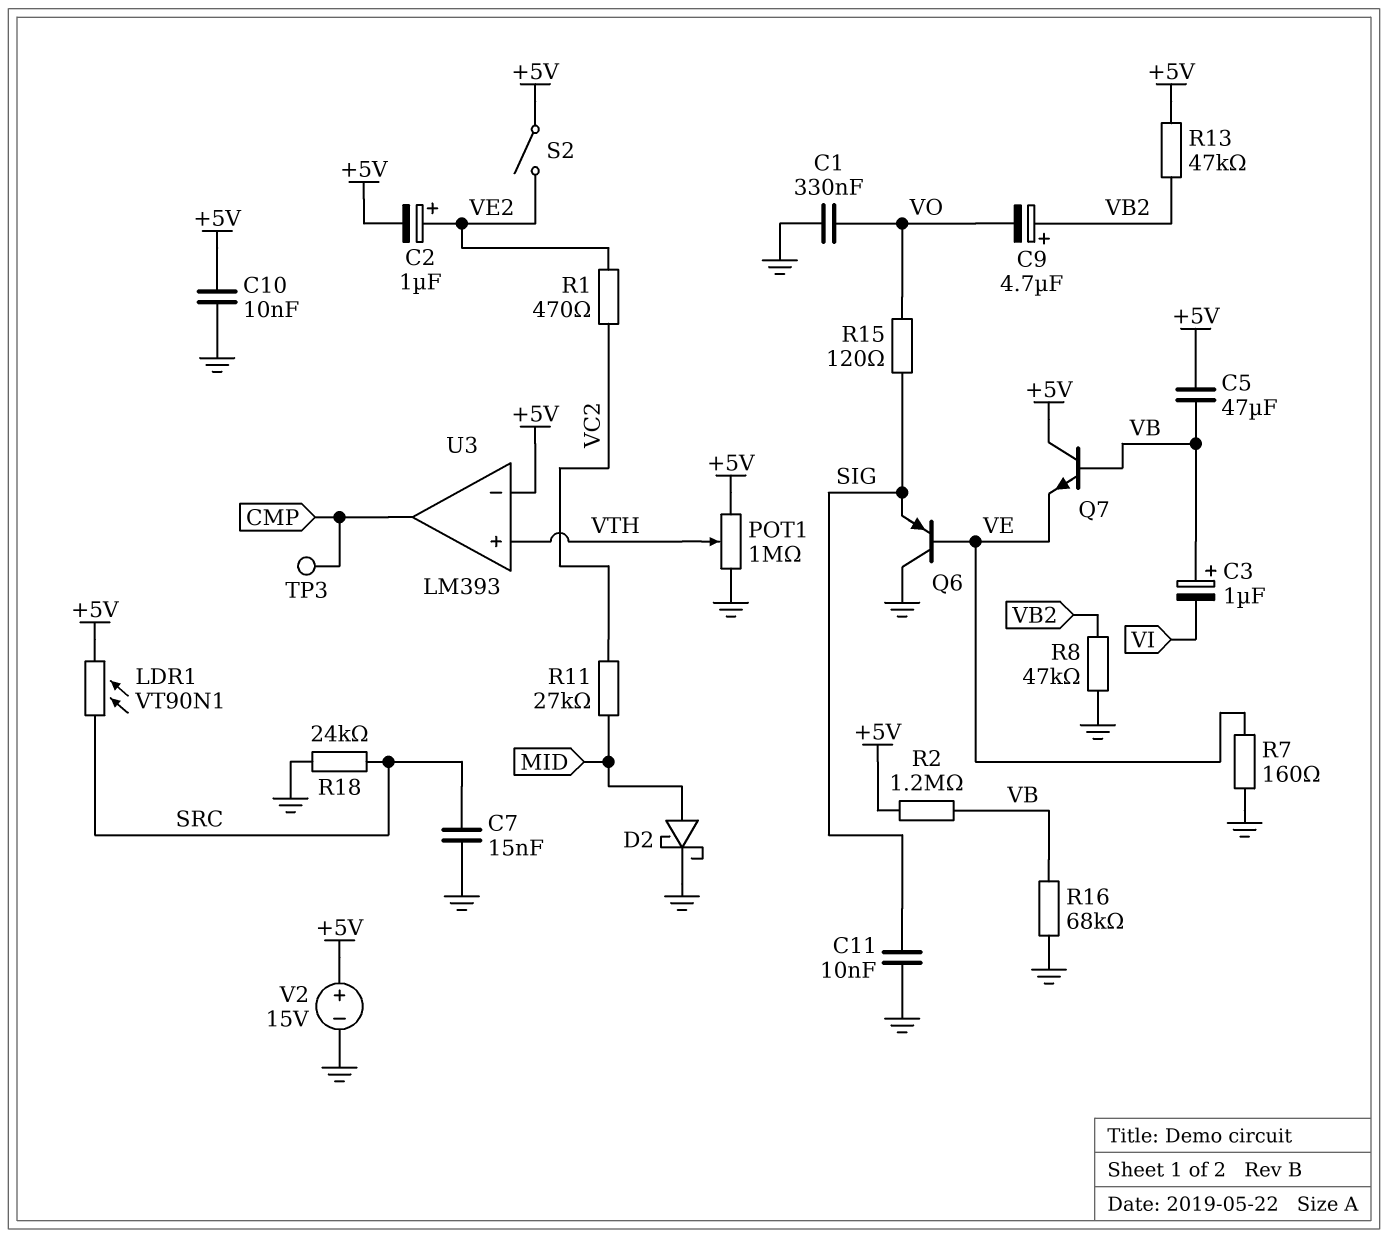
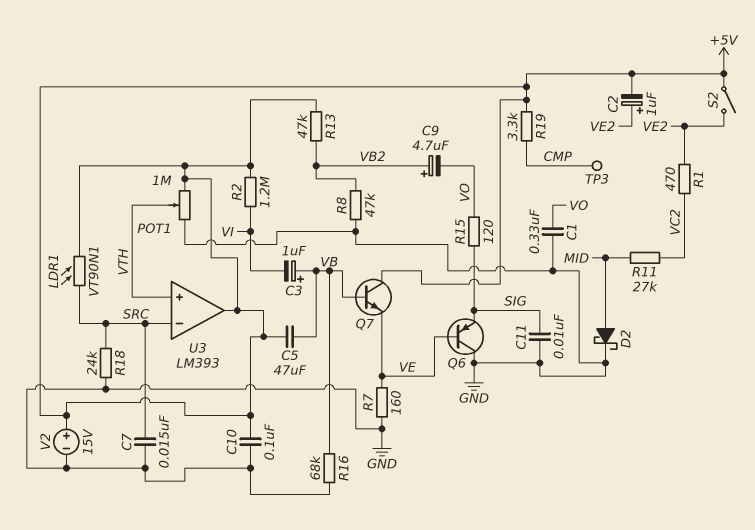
C10: 10nF (+5V, GND) -> 100nF (+5V, GND)
R2: 1.2M (+5V, VB) -> 1.2M (+5V, VI)
R19: none -> 3.3k (+5V, CMP)
U3 pin in-: +5V -> SRC
U3 pin out: CMP -> +5V

